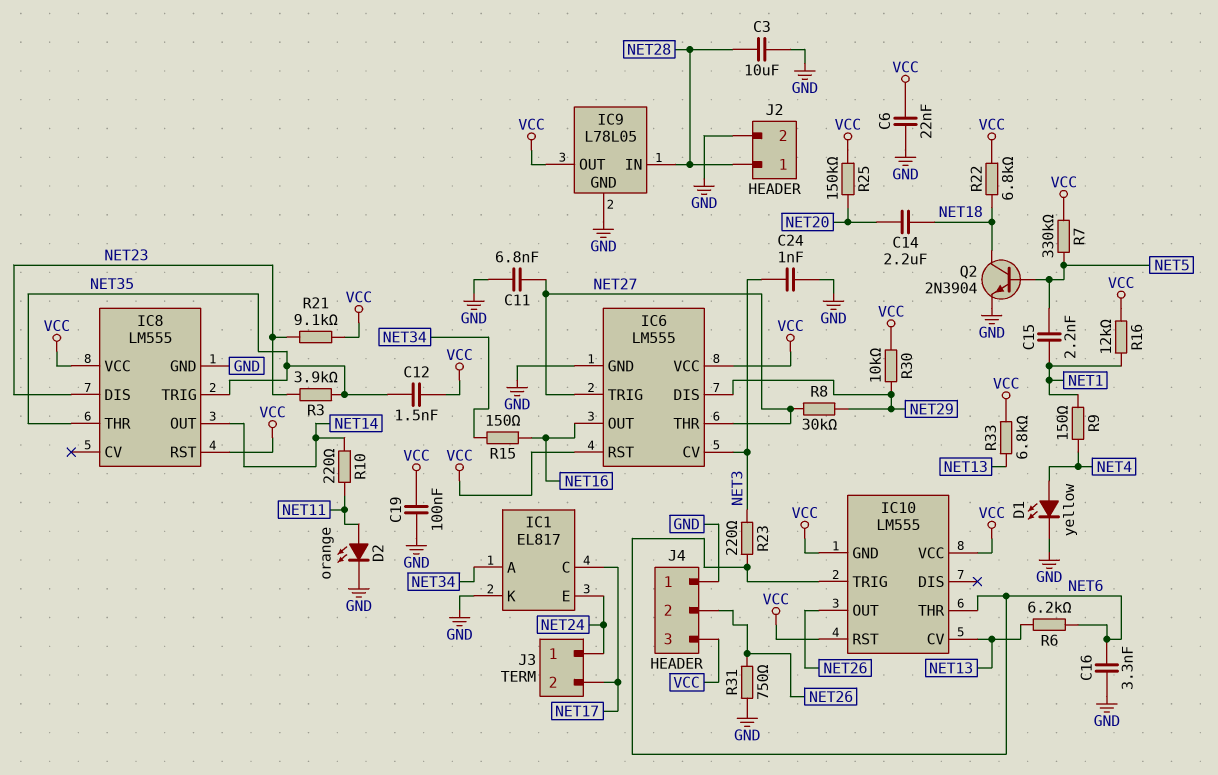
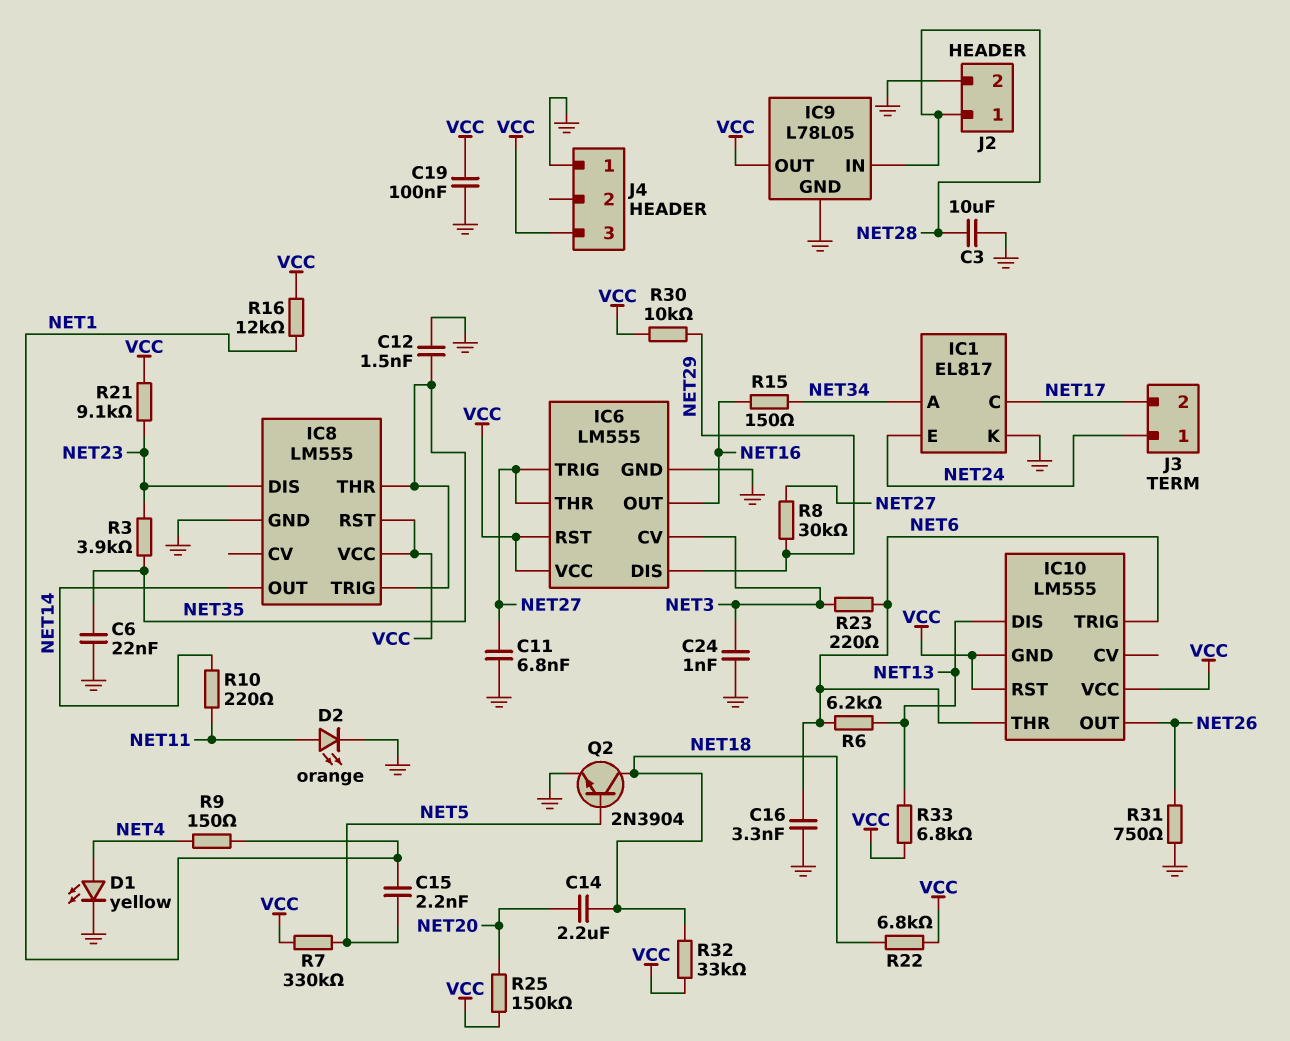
C6: 22nF (GND, VCC) -> 22nF (GND, NET35)
C12: 1.5nF (NET35, VCC) -> 1.5nF (GND, NET35)
IC10 pin CV: NET13 -> none
IC10 pin DIS: none -> NET13
J4 pin 2: NET26 -> none
R32: none -> 33k (NET18, VCC)

